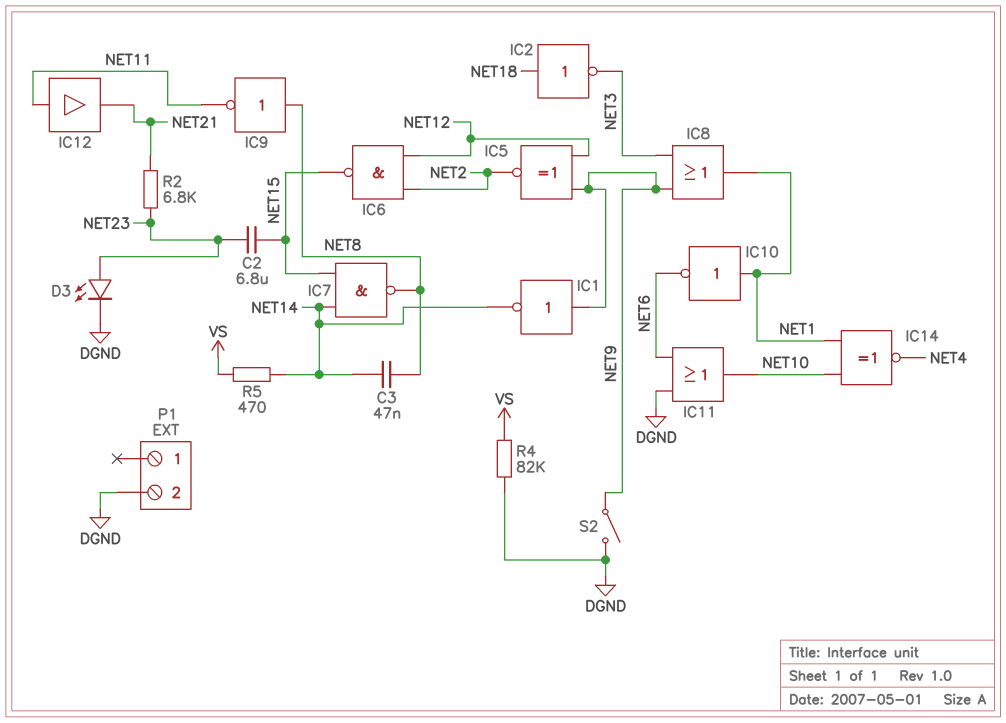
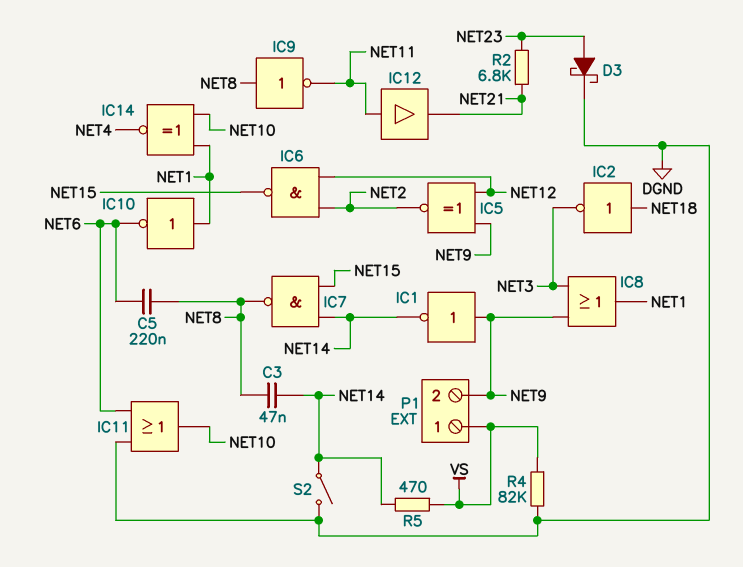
C2: 6.8uF (NET15, NET23) -> none
C5: none -> 220nF (NET6, NET8)
D3: LED (A NET23, K DGND) -> schottky (A NET23, K DGND)
P1 pin 1: none -> VS
P1 pin 2: DGND -> NET9
S2: switch (DGND, NET9) -> switch (DGND, NET14)

